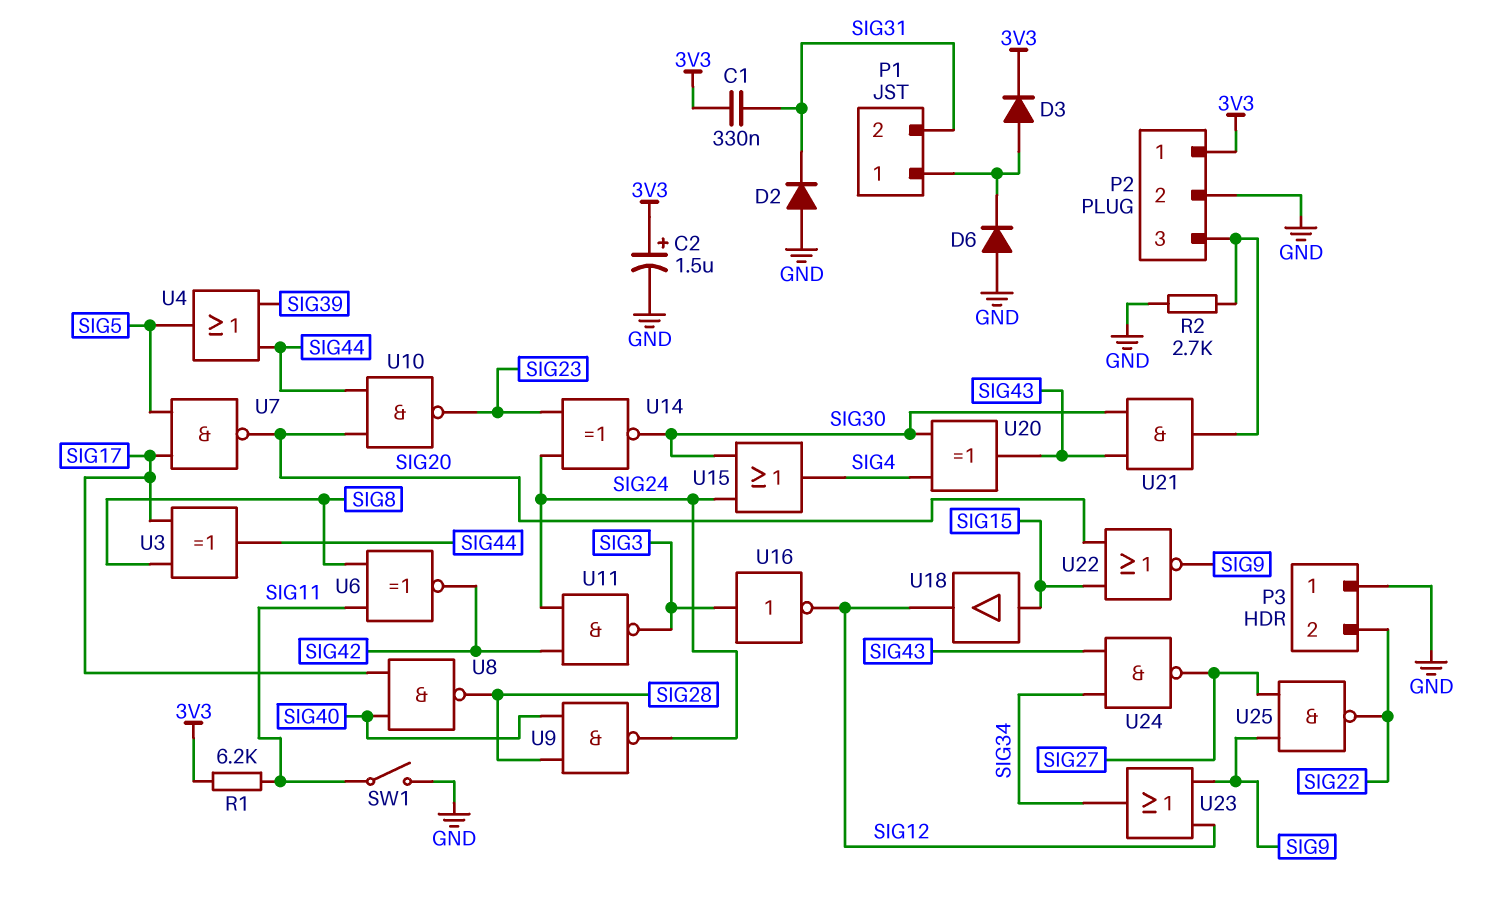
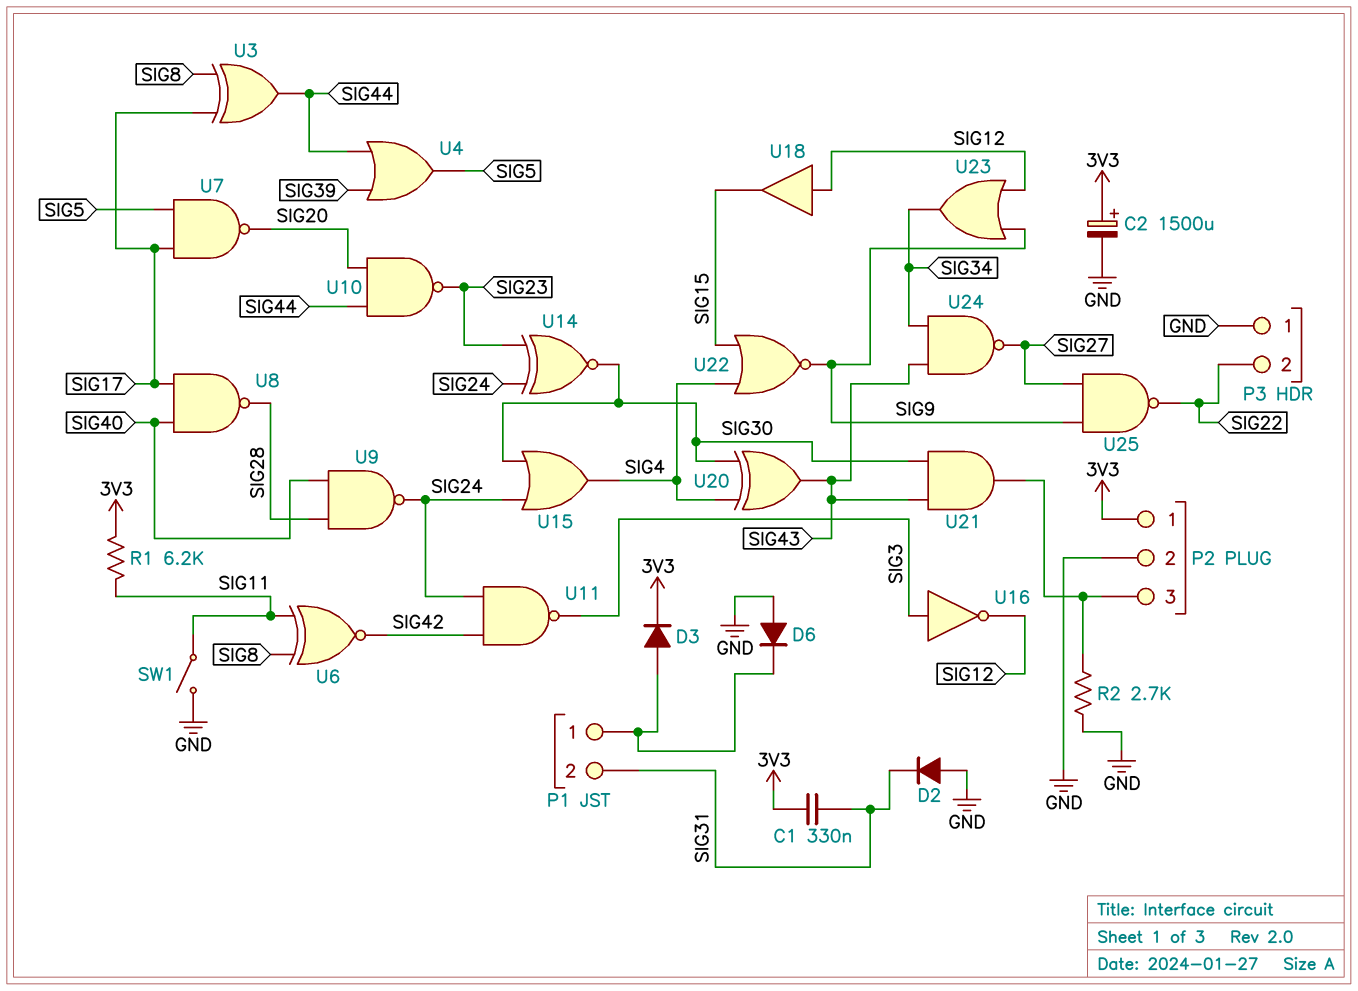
C2: 1.5uF (plus 3V3, minus GND) -> 1500uF (plus 3V3, minus GND)
U18: buffer (in SIG15, out SIG12) -> buffer (in SIG12, out SIG15)
U22: NOR (in SIG15, in SIG20, out SIG9) -> NOR (in SIG4, in SIG15, out SIG9)

